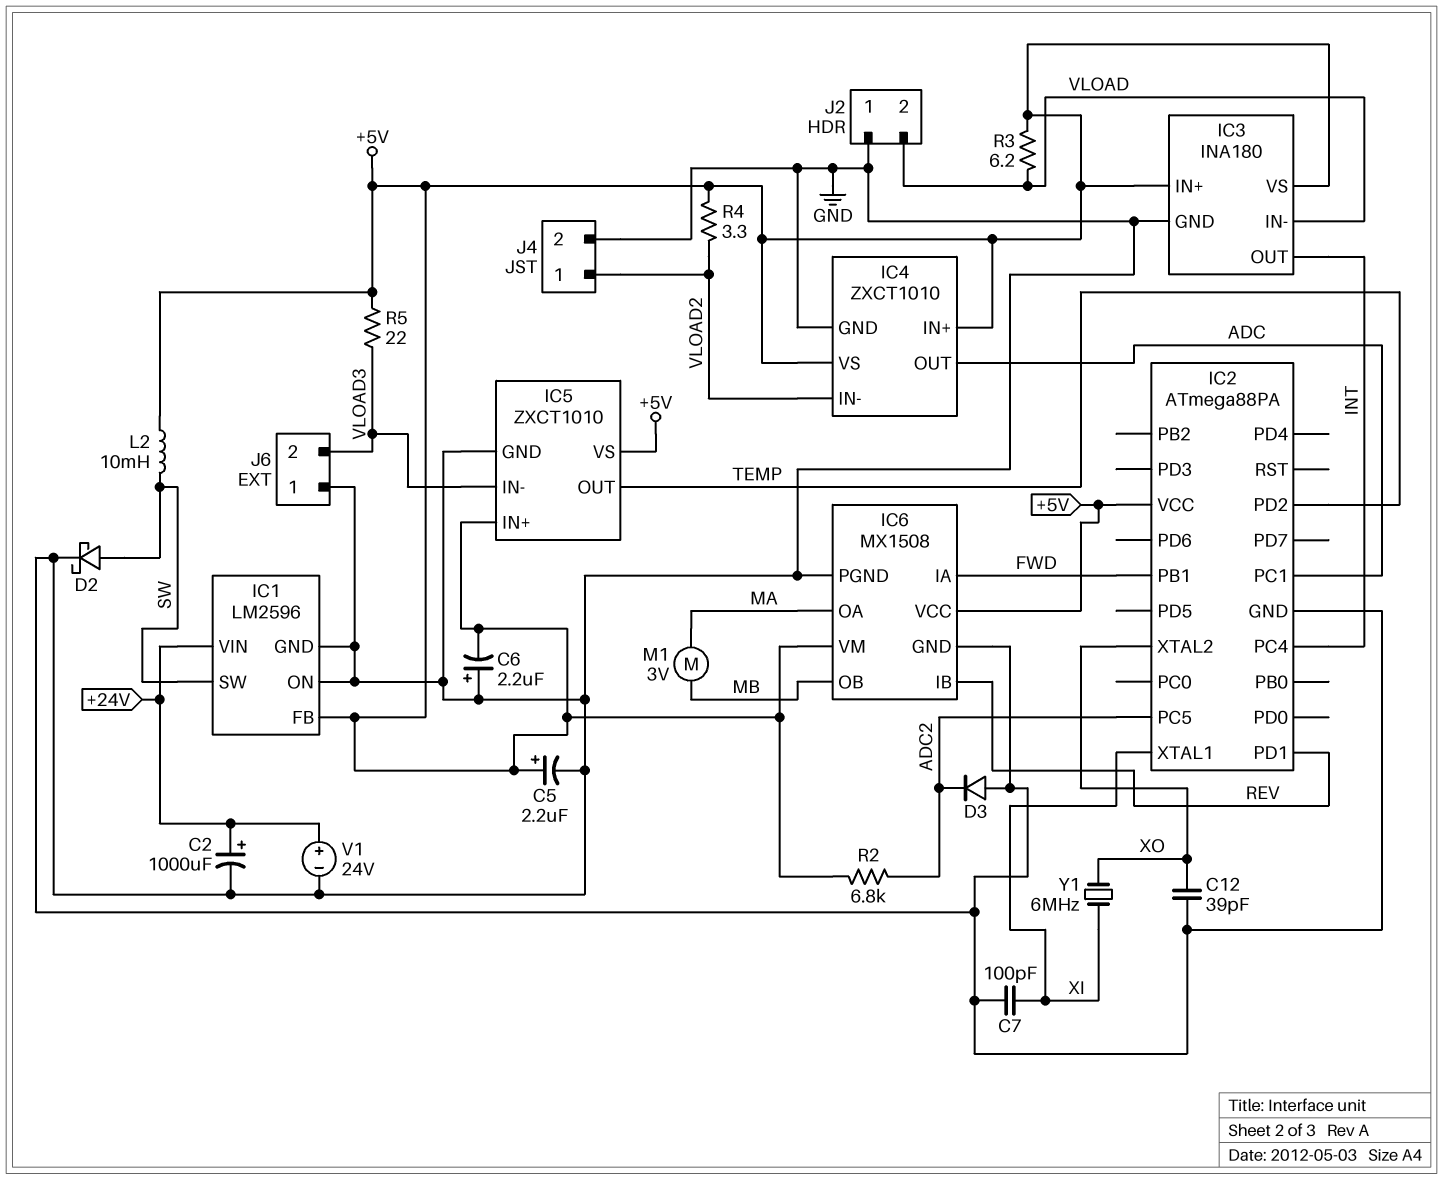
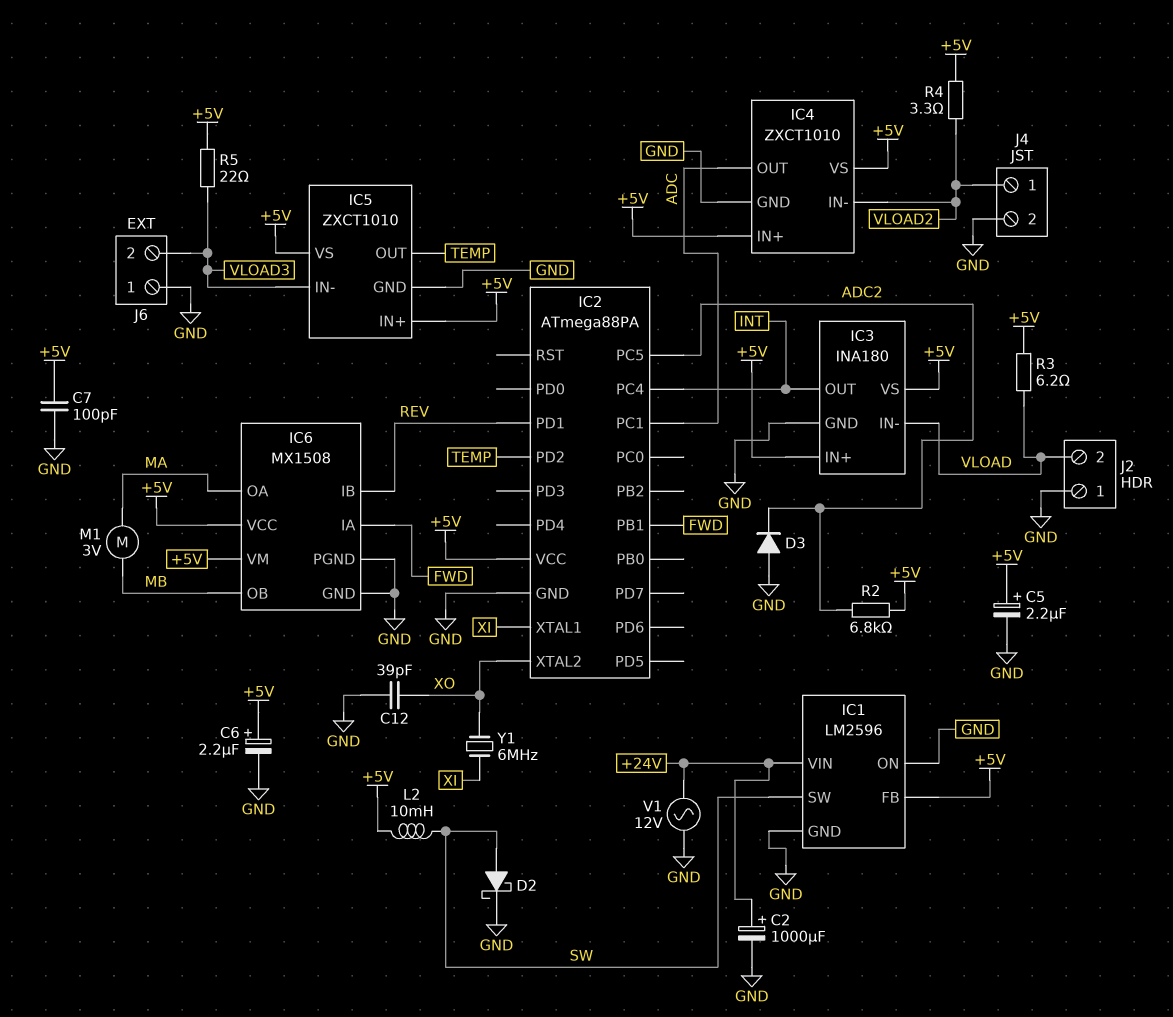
C6: 2.2uF (plus GND, minus +5V) -> 2.2uF (plus +5V, minus GND)
C7: 100pF (GND, XI) -> 100pF (+5V, GND)
V1: 24V (plus +24V, minus GND) -> AC 12V (+24V, GND)

